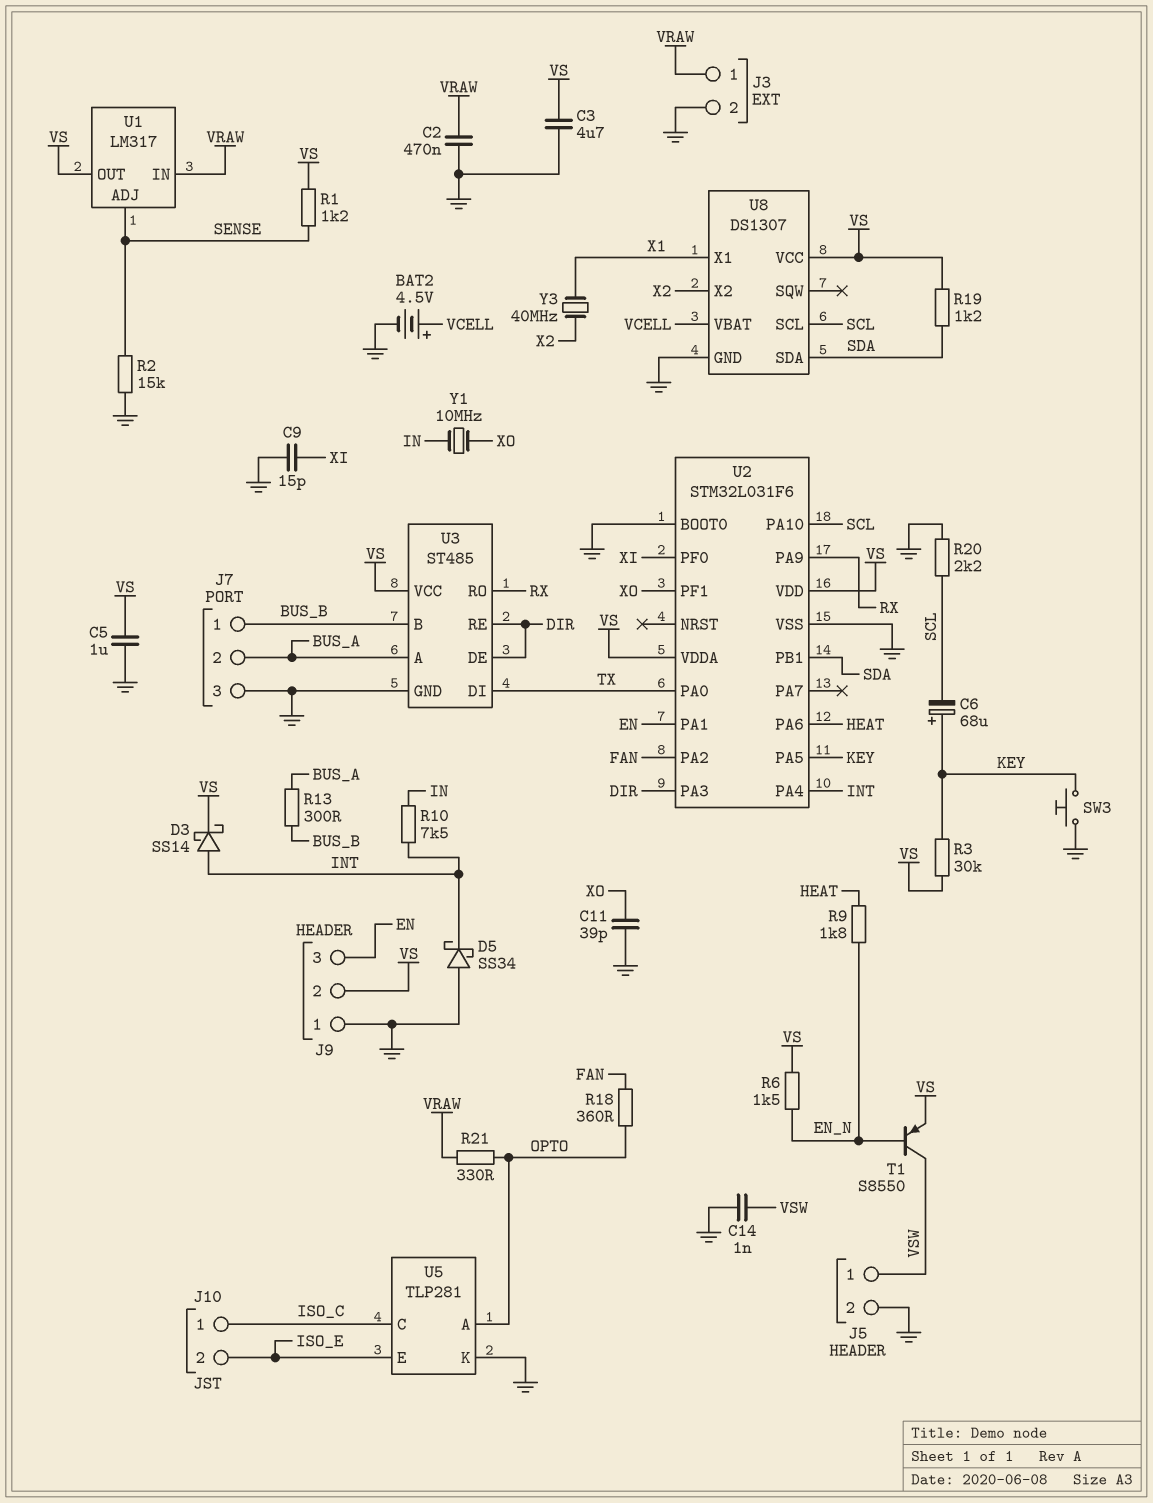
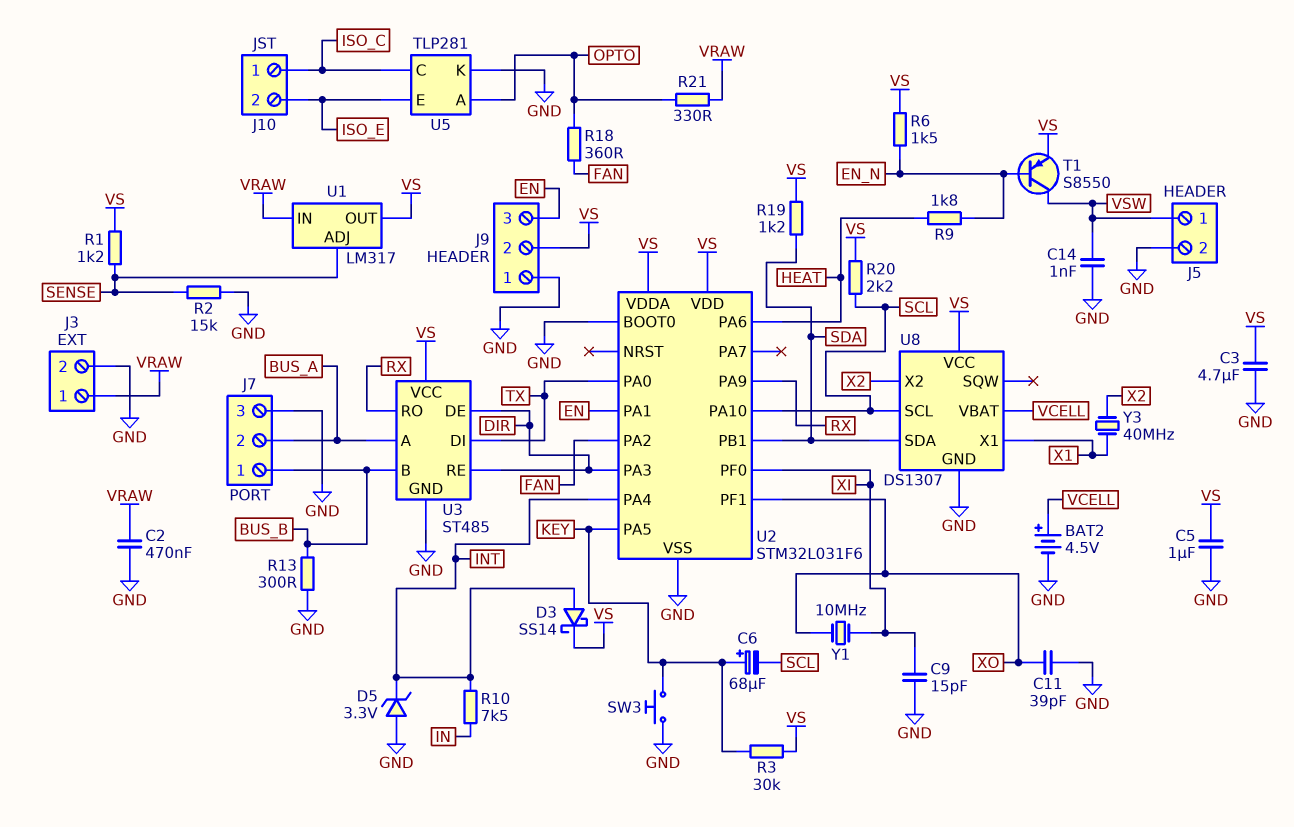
D5: schottky SS34 (A GND, K INT) -> zener 3.3V (A GND, K INT)
R13: 300 (BUS_A, BUS_B) -> 300 (BUS_B, GND)
R20: 2.2k (GND, SCL) -> 2.2k (SCL, VS)
Y1: 10MHz (IN, XO) -> 10MHz (XI, XO)

